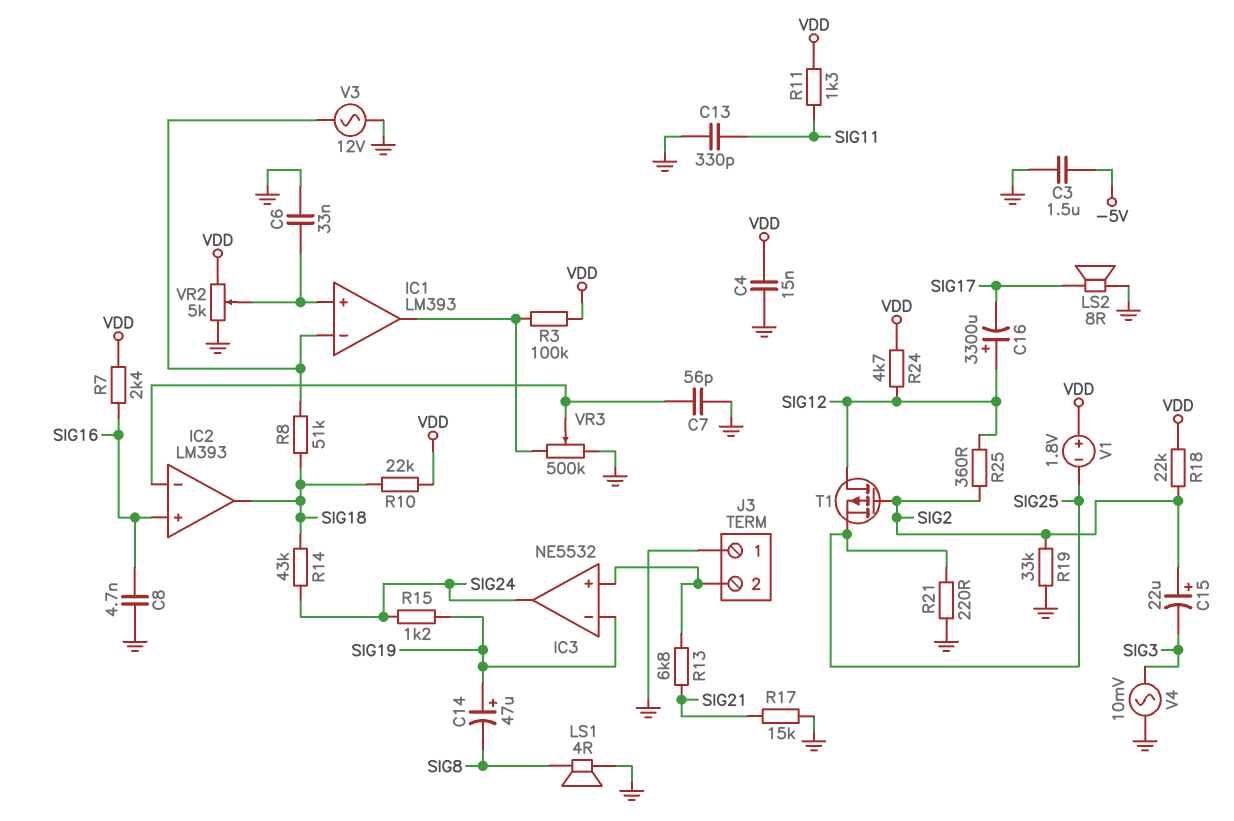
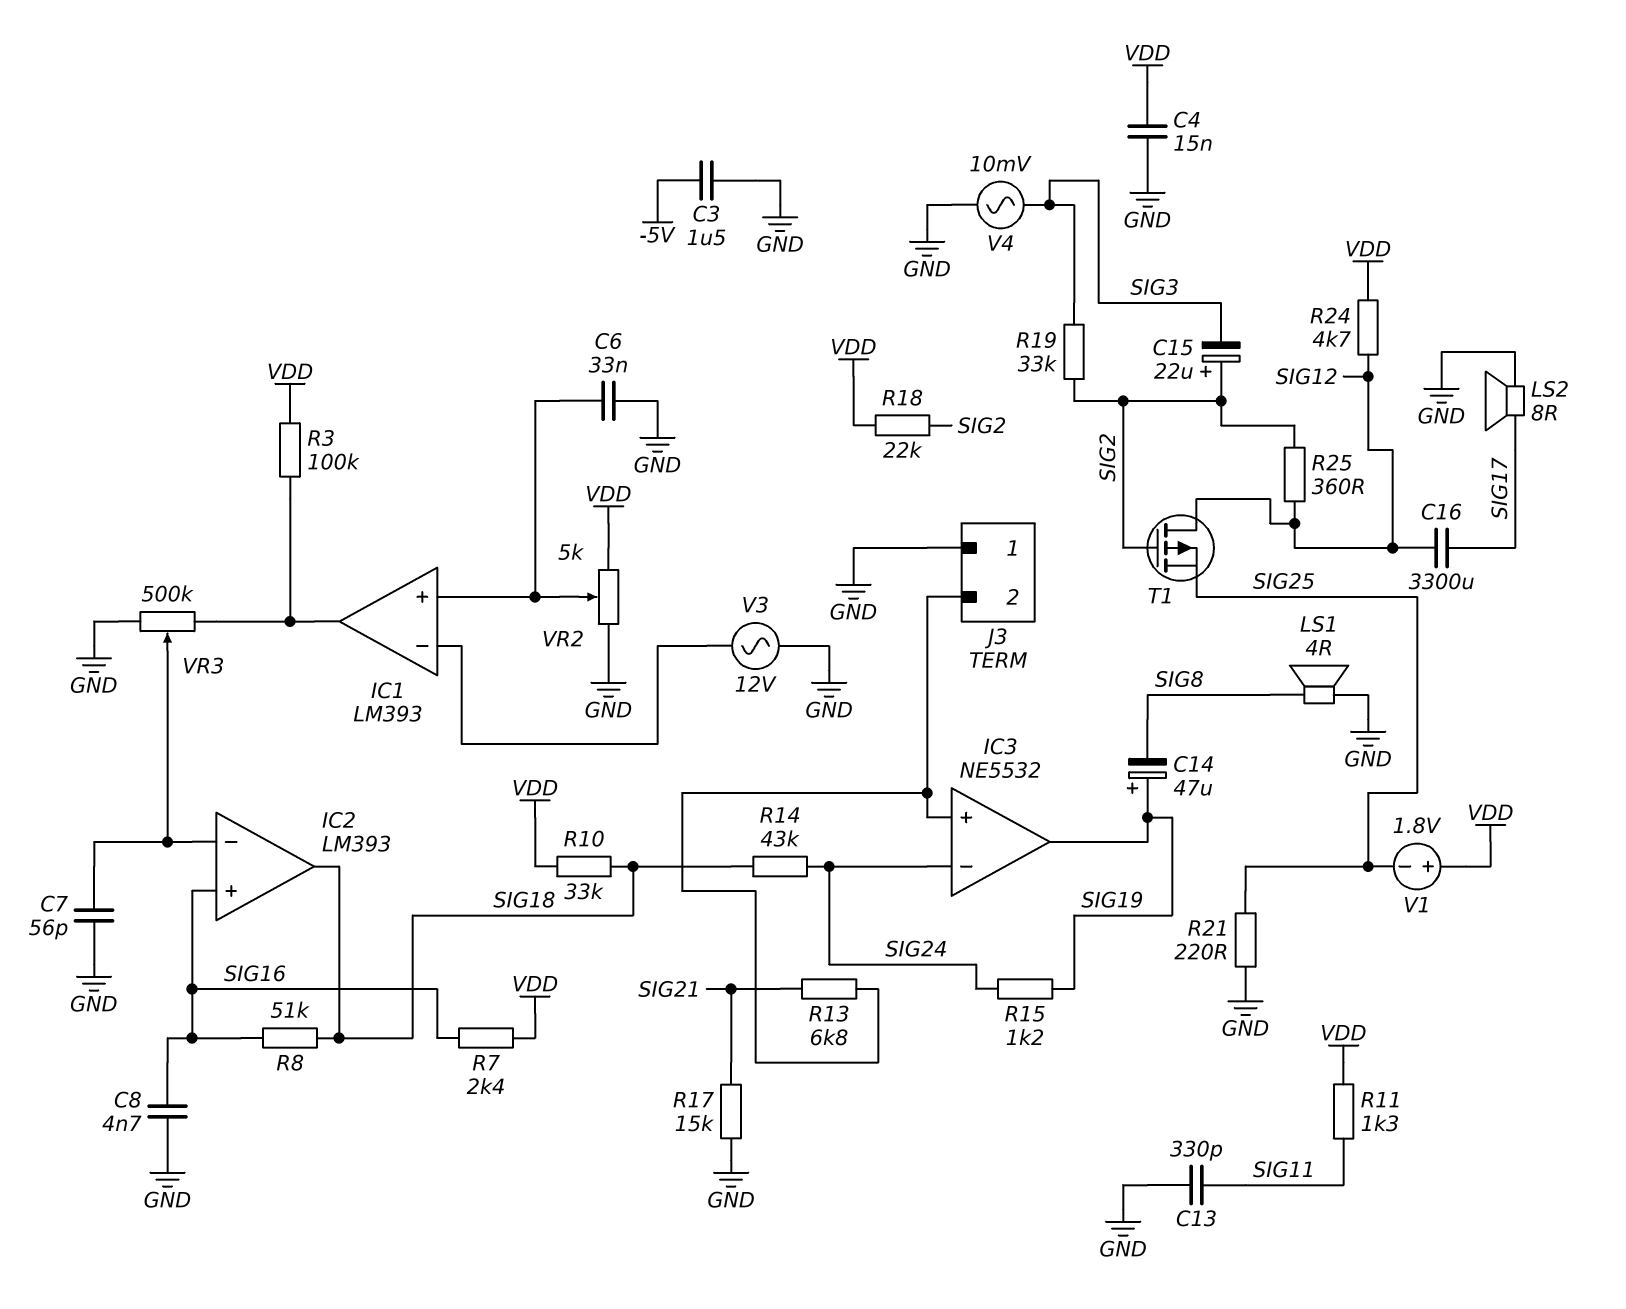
C16: 3300uF (plus SIG12, minus SIG17) -> 3300uF (SIG12, SIG17)
IC3 pin in-: SIG19 -> SIG24
IC3 pin out: SIG24 -> SIG19
R8: 51k (IC1/in-, SIG18) -> 51k (SIG16, SIG18)
R10: 22k (SIG18, VDD) -> 33k (SIG18, VDD)
R19: 33k (GND, SIG2) -> 33k (SIG2, SIG3)

